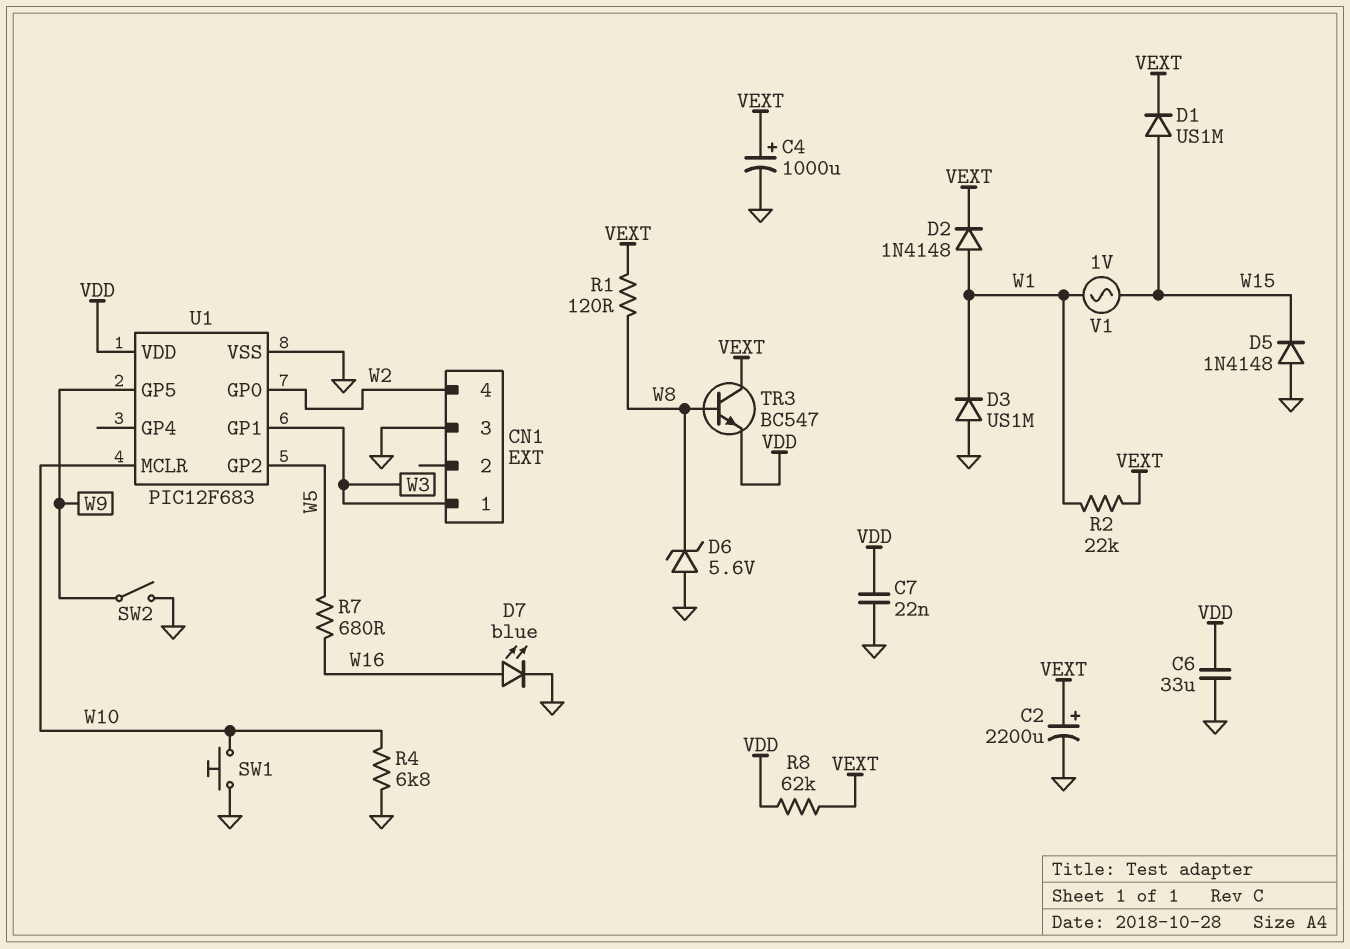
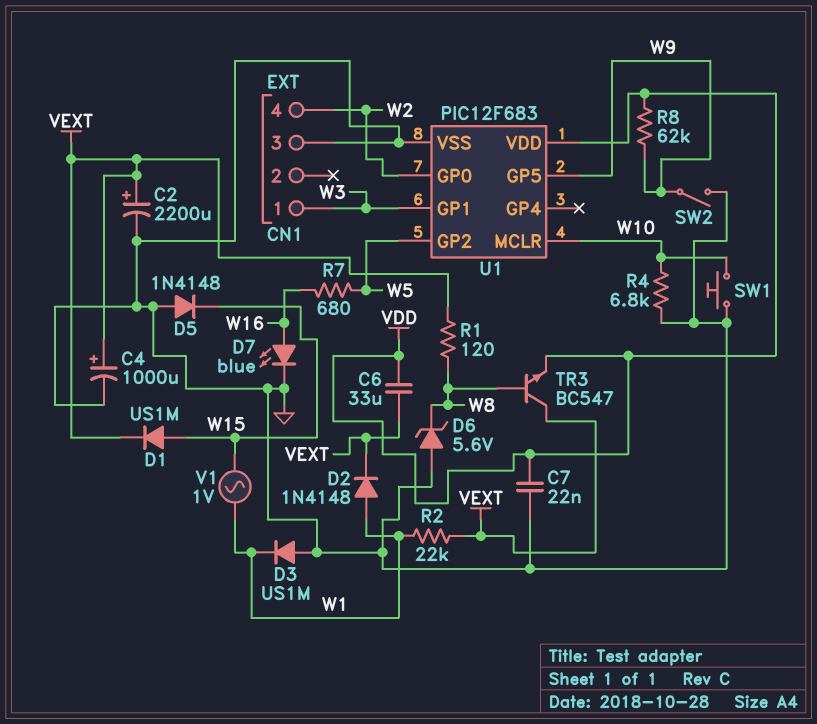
C6: 33uF (GND, VDD) -> 33uF (VDD, VEXT)
R8: 62k (VDD, VEXT) -> 62k (VDD, W9)

